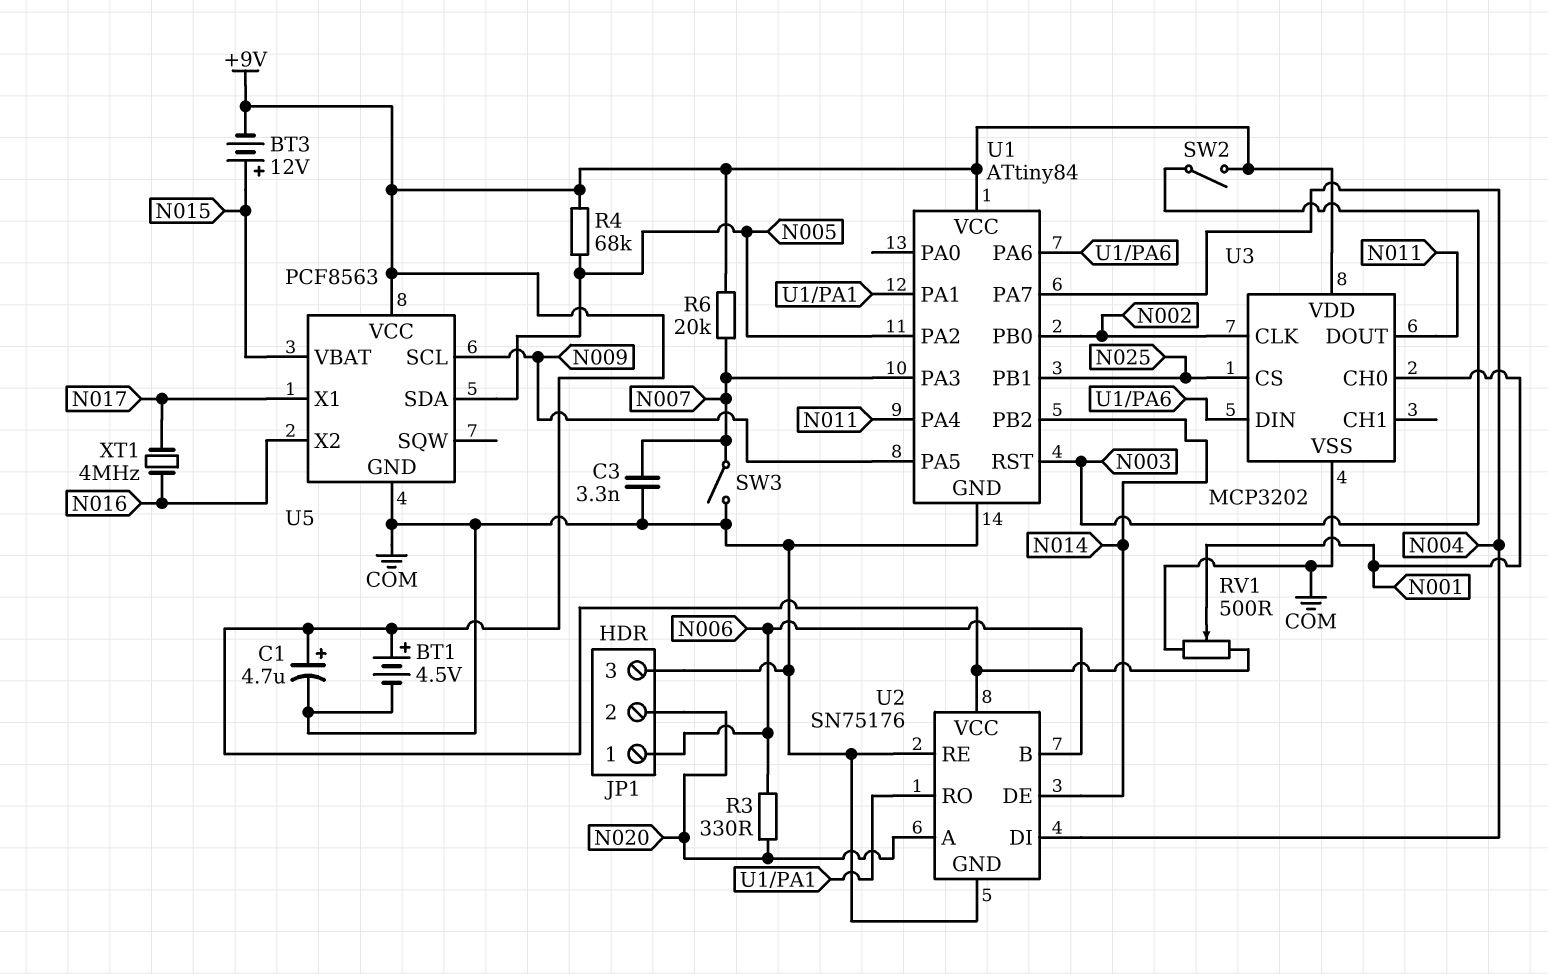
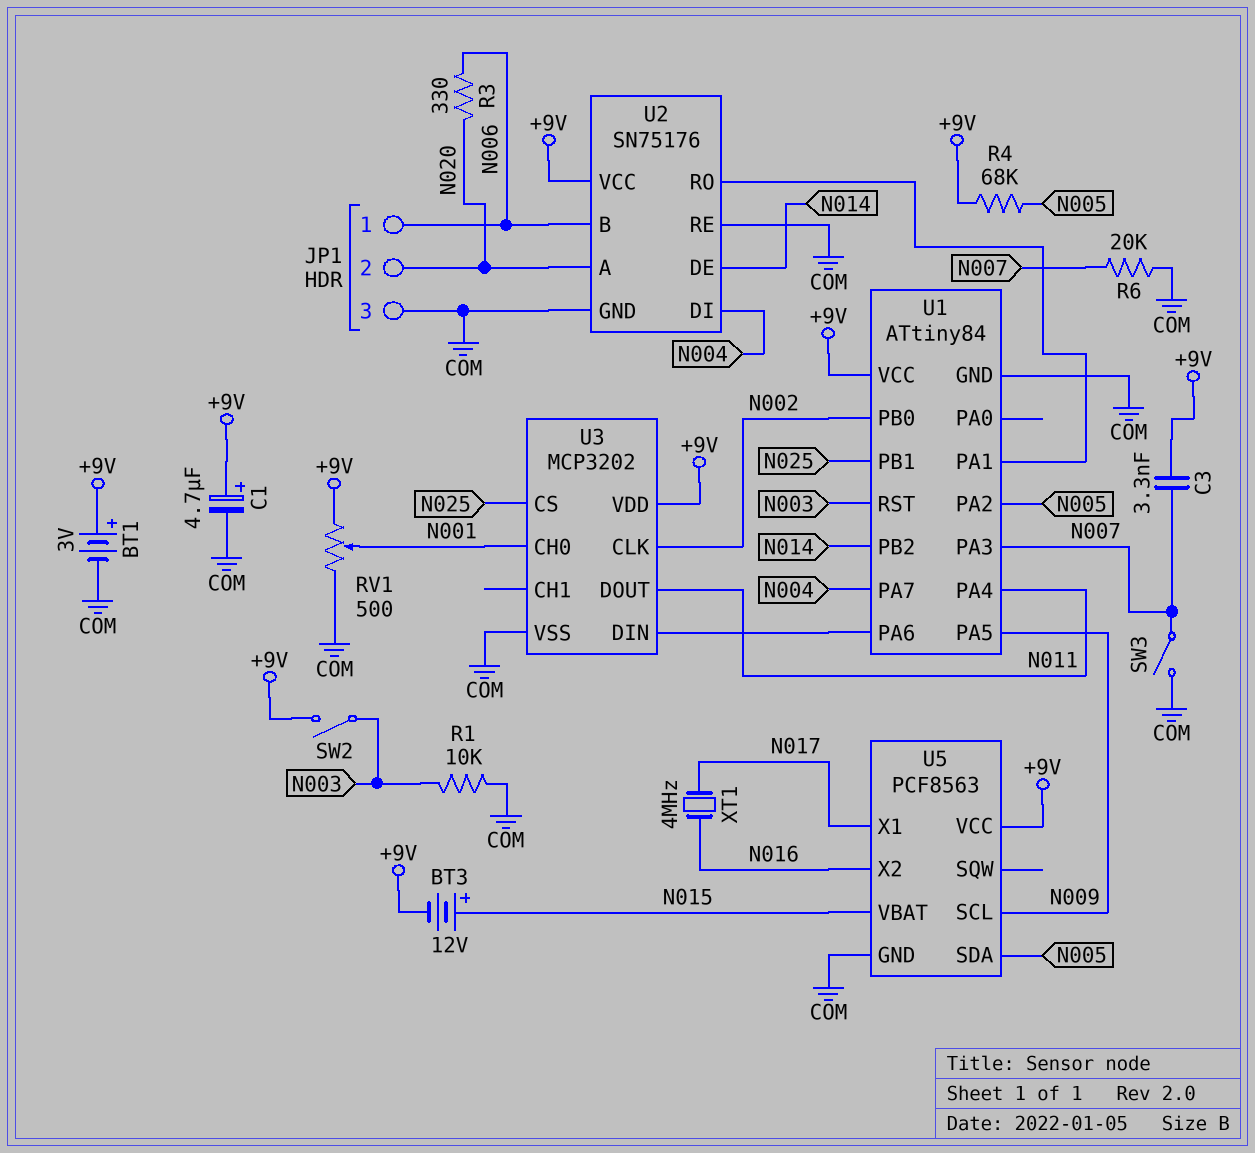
BT1: 4.5V (plus +9V, minus COM) -> 3V (plus +9V, minus COM)
C3: 3.3nF (COM, N007) -> 3.3nF (+9V, N007)
R1: none -> 10k (COM, N003)
R6: 20k (+9V, N007) -> 20k (COM, N007)

